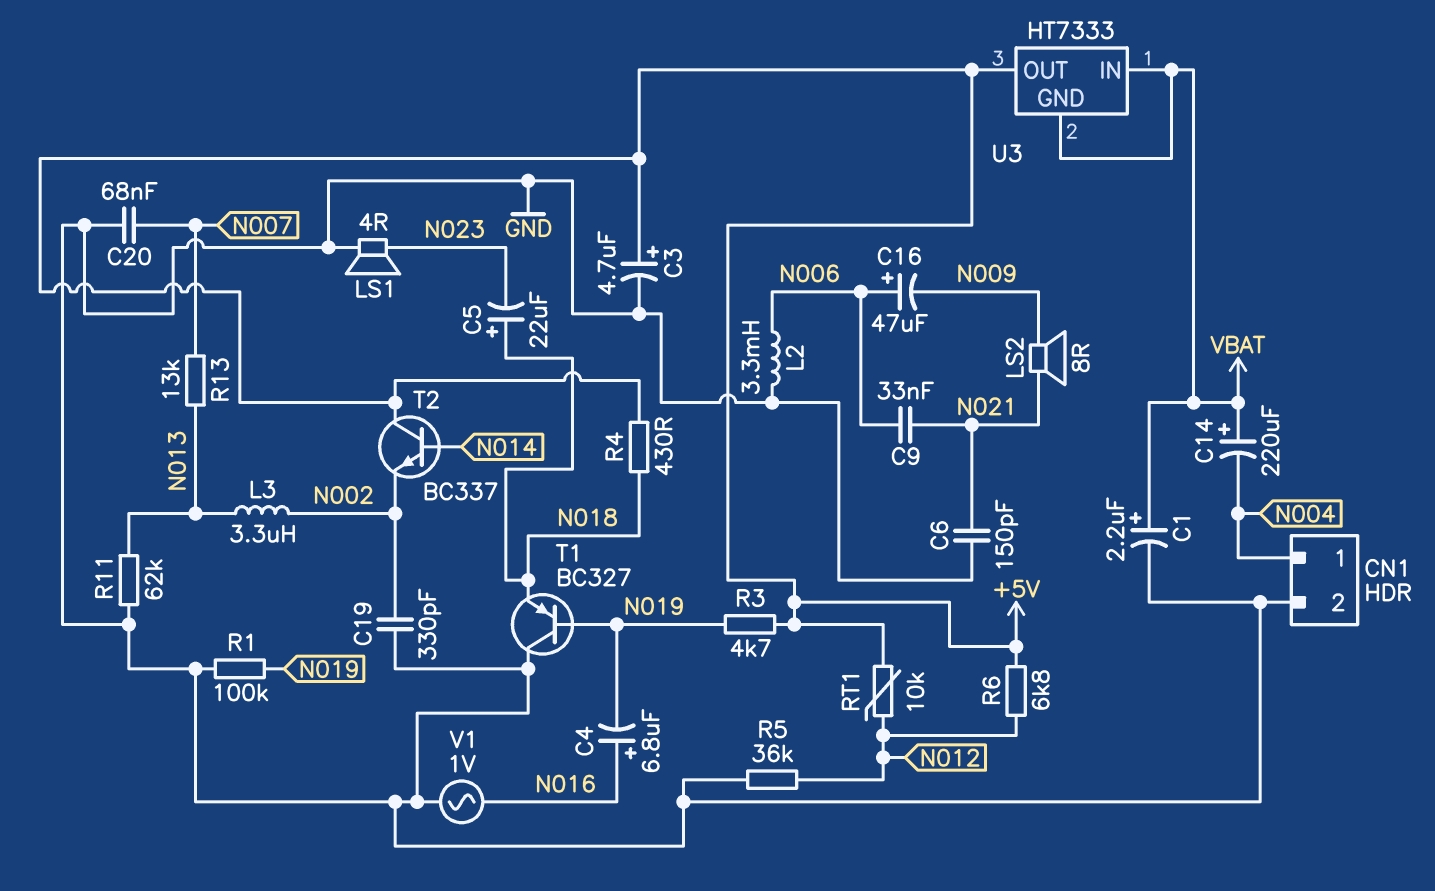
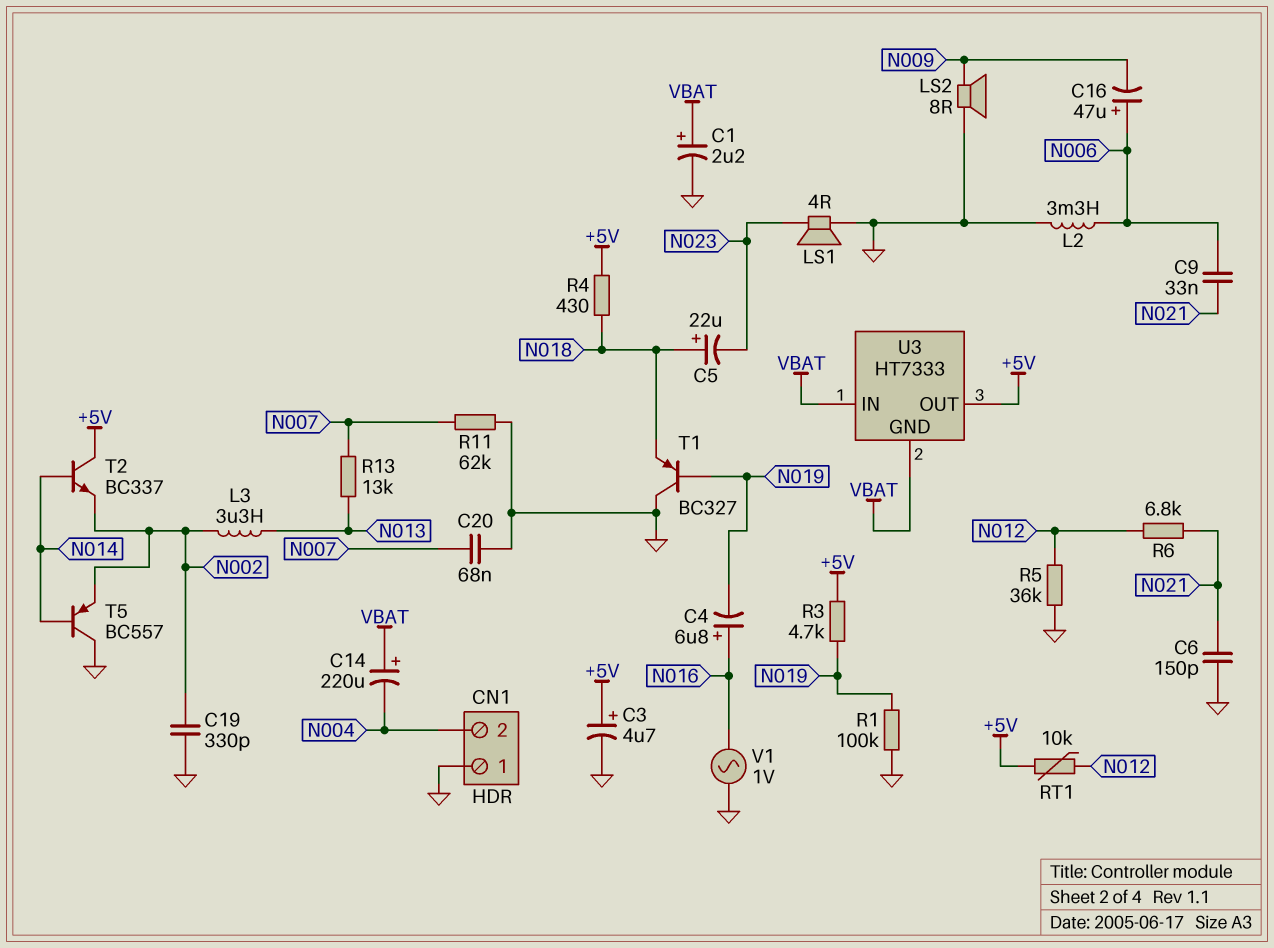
CN1 pin 1: N004 -> GND
CN1 pin 2: GND -> N004
LS2: speaker 8R (N009, N021) -> speaker 8R (GND, N009)
R6: 6.8k (+5V, N012) -> 6.8k (N012, N021)
R11: 62k (GND, N013) -> 62k (GND, N007)
T5: none -> PNP BC557 (B N014, C GND, E N002)

